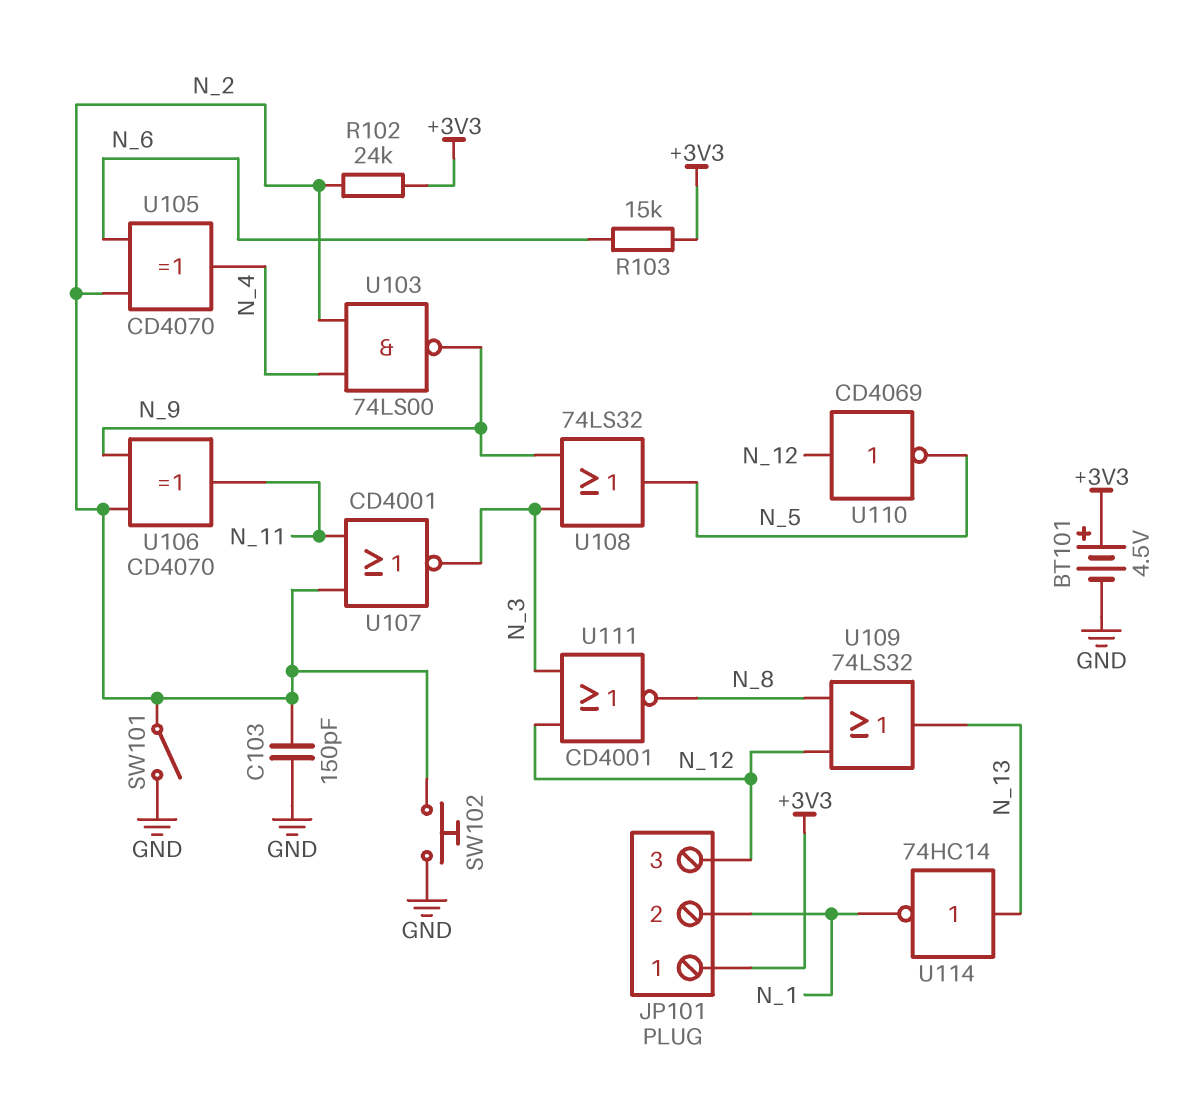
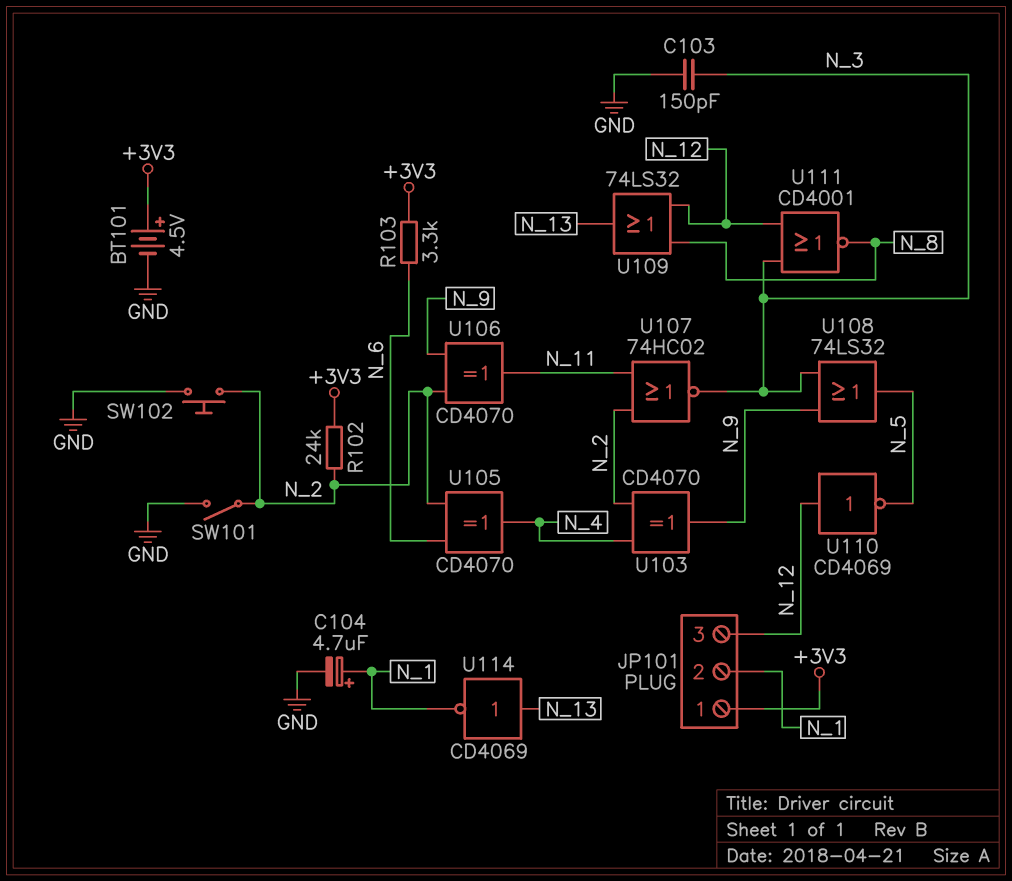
C103: 150pF (GND, N_2) -> 150pF (GND, N_3)
C104: none -> 4.7uF (plus N_1, minus GND)
R103: 15k (+3V3, N_6) -> 3.3k (+3V3, N_6)
U103: NAND 74LS00 (in N_2, in N_4, out N_9) -> XOR CD4070 (in N_2, in N_4, out N_9)
U107: NOR CD4001 (in N_2, in N_11, out N_3) -> NOR 74HC02 (in N_2, in N_11, out N_3)
U114: NOT 74HC14 (in N_13, out N_1) -> NOT CD4069 (in N_13, out N_1)

